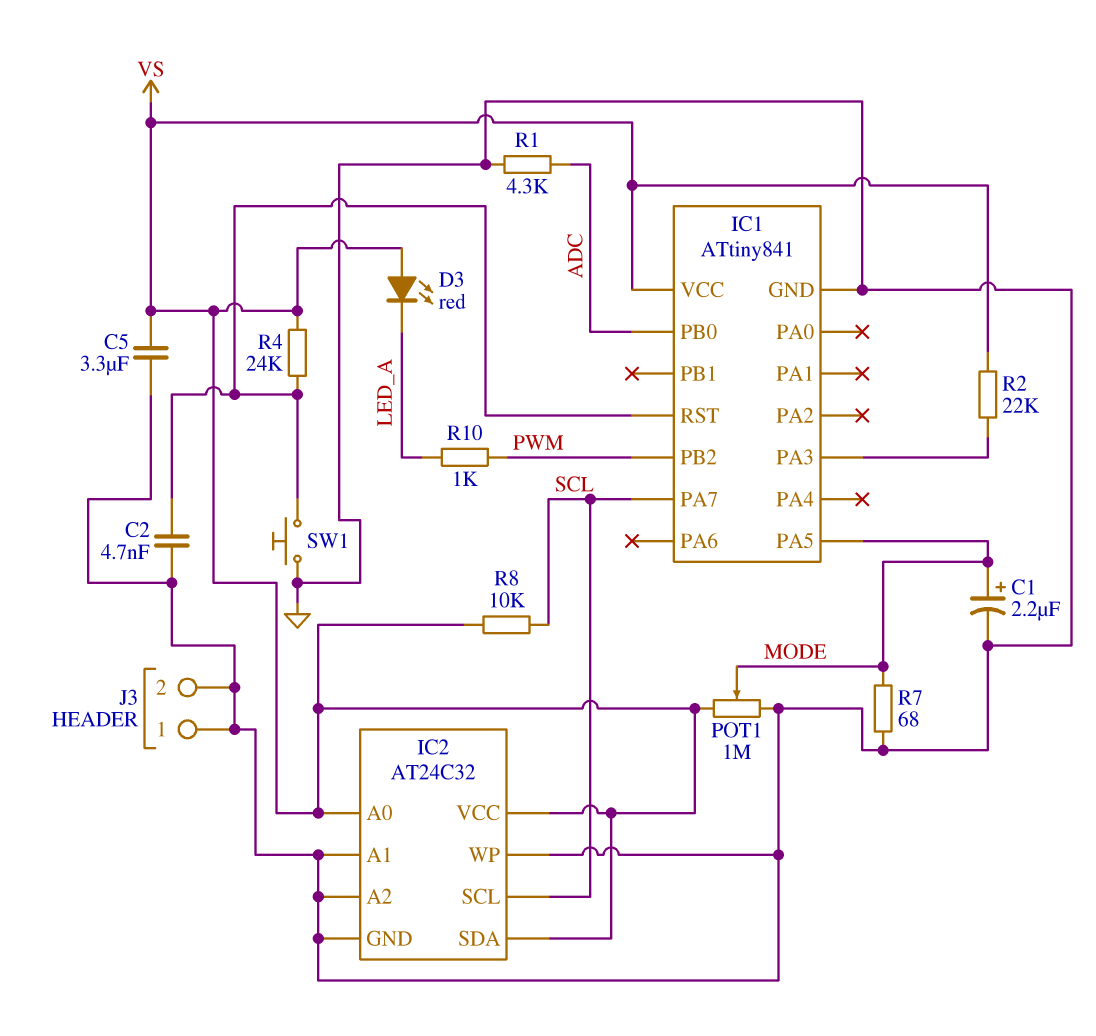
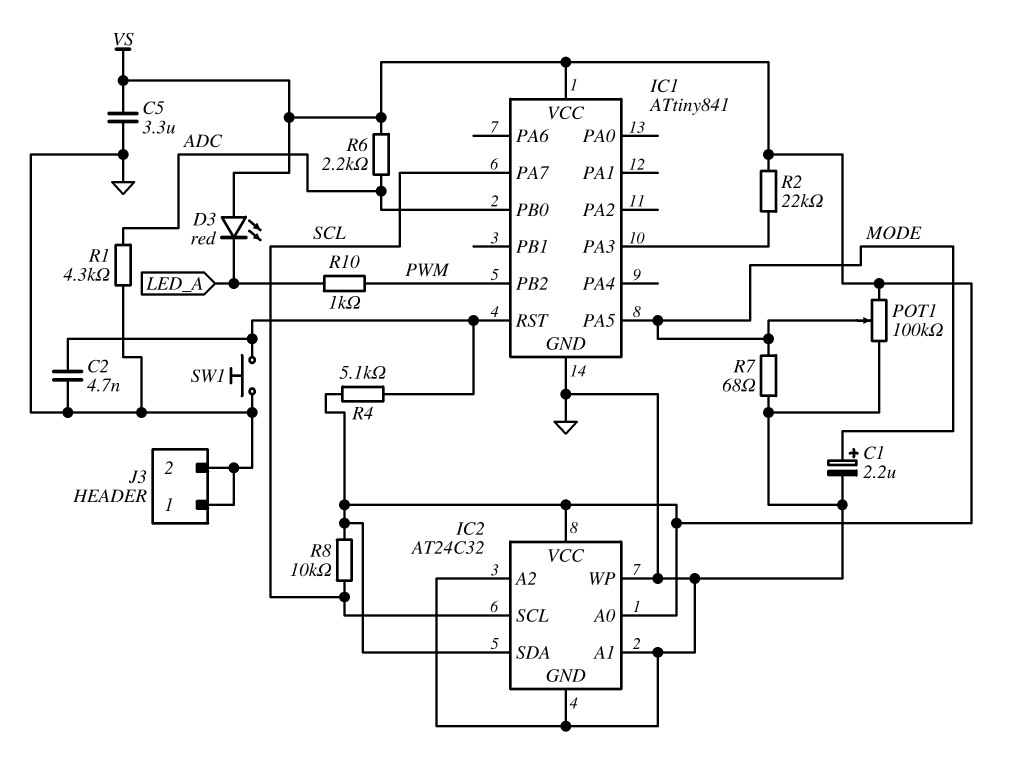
POT1: 1M (GND, VS, wiper MODE) -> 100k (GND, VS, wiper MODE)
R4: 24k (IC1/RST, VS) -> 5.1k (IC1/RST, VS)
R6: none -> 2.2k (ADC, VS)

